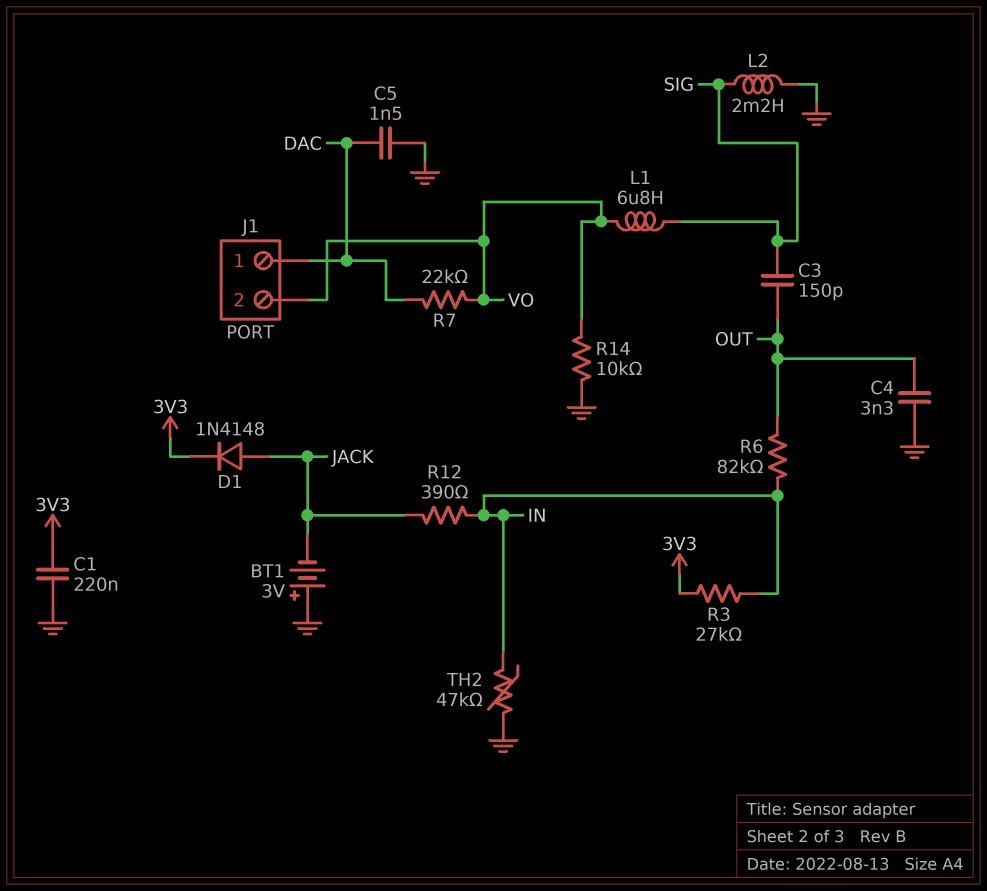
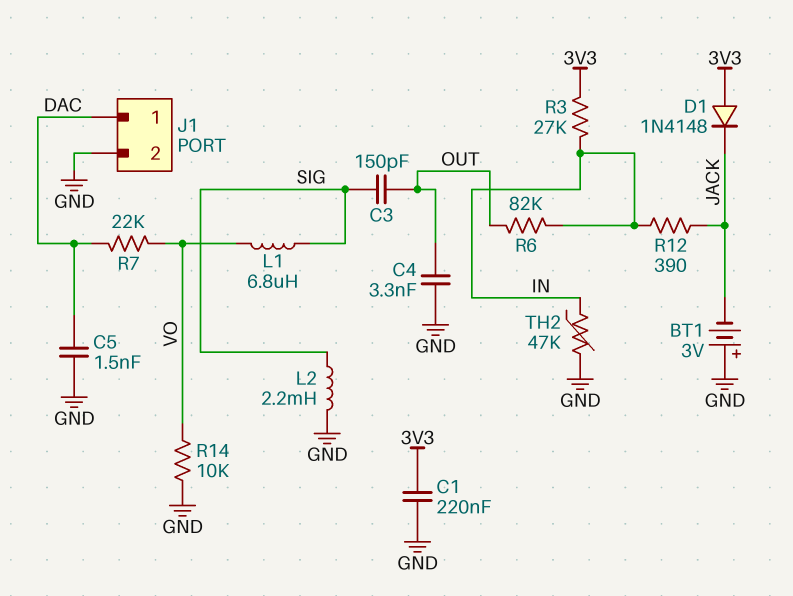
D1: diode 1N4148 (A JACK, K 3V3) -> diode 1N4148 (A 3V3, K JACK)
J1 pin 2: VO -> GND

